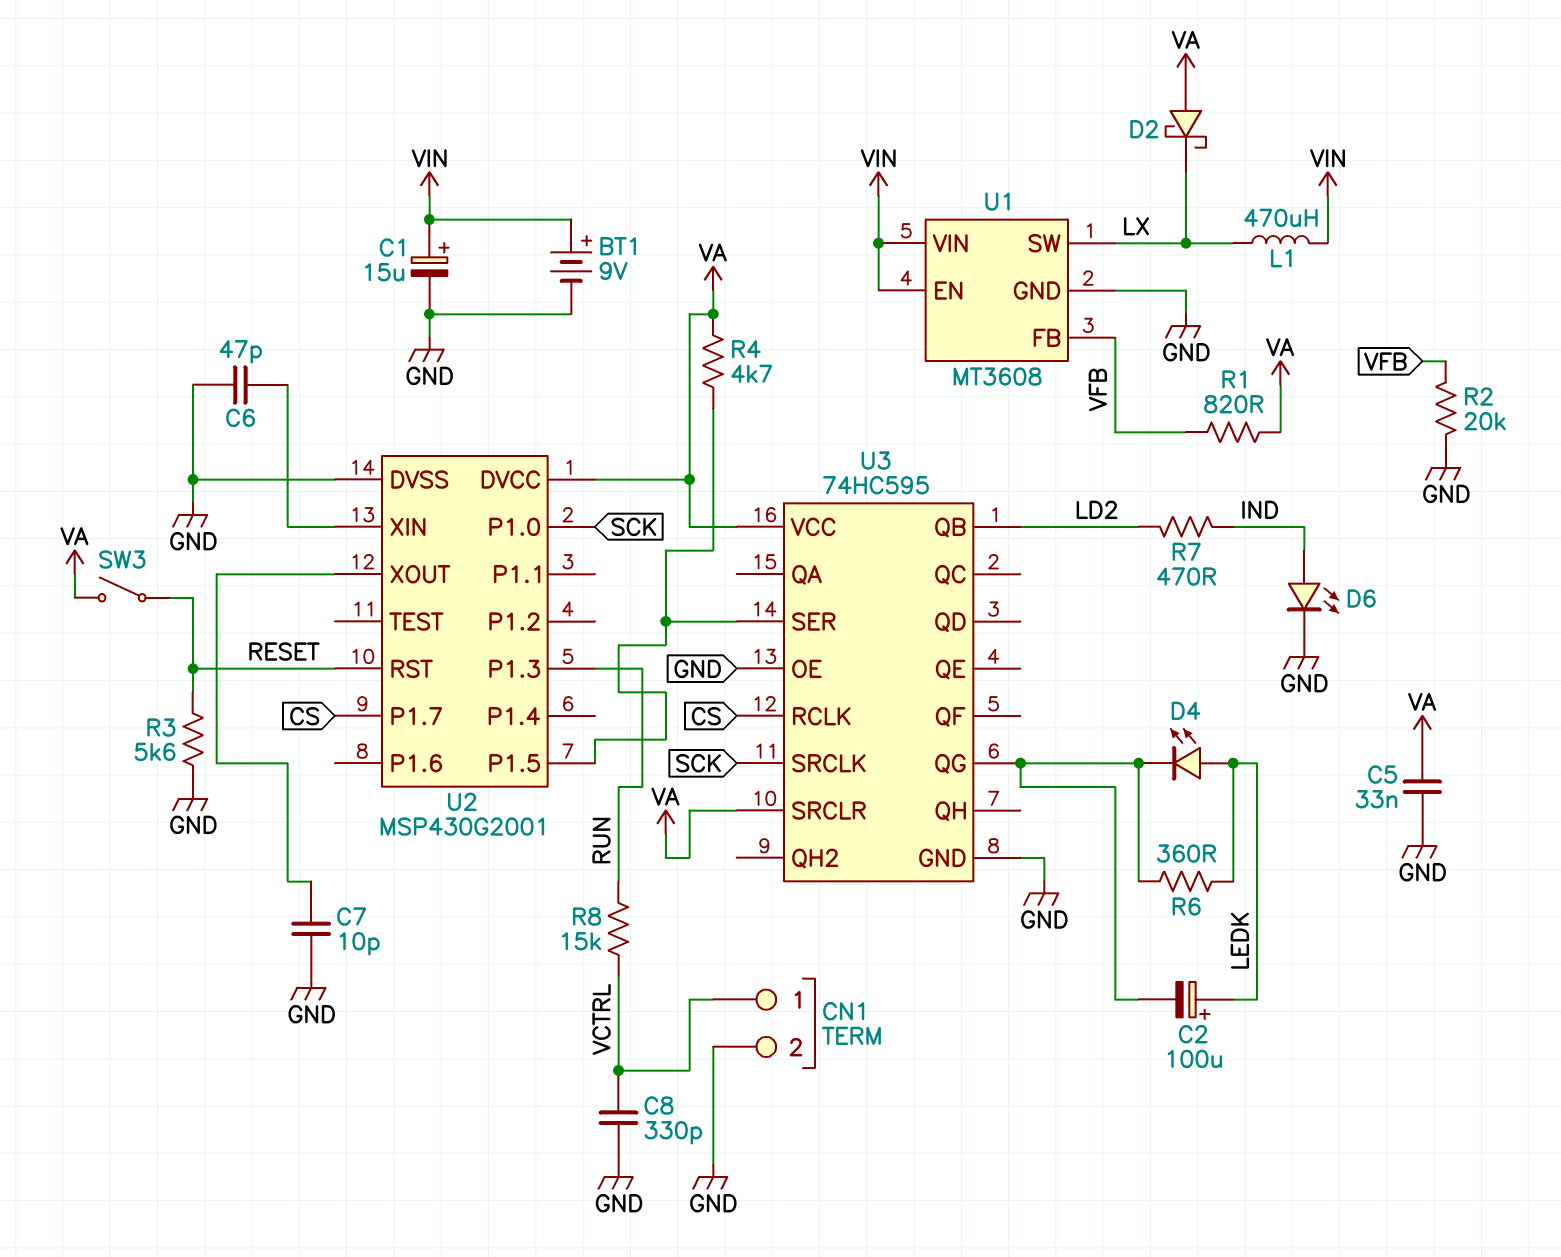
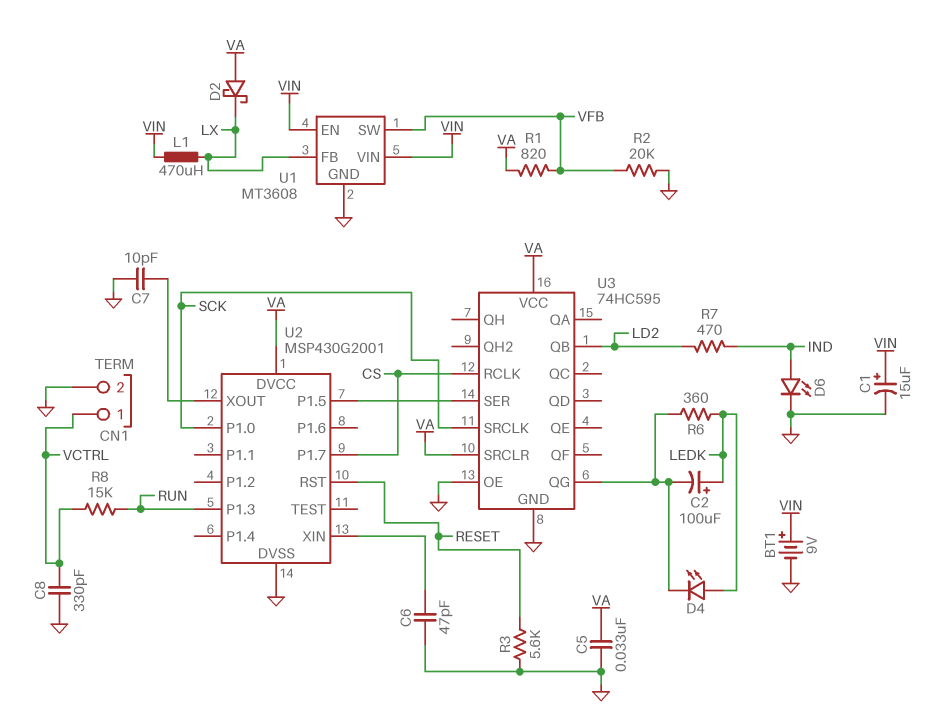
R4: 4.7k (U2/P1.5, VA) -> none
SW3: switch (RESET, VA) -> none
U1 pin FB: VFB -> LX
U1 pin SW: LX -> VFB

